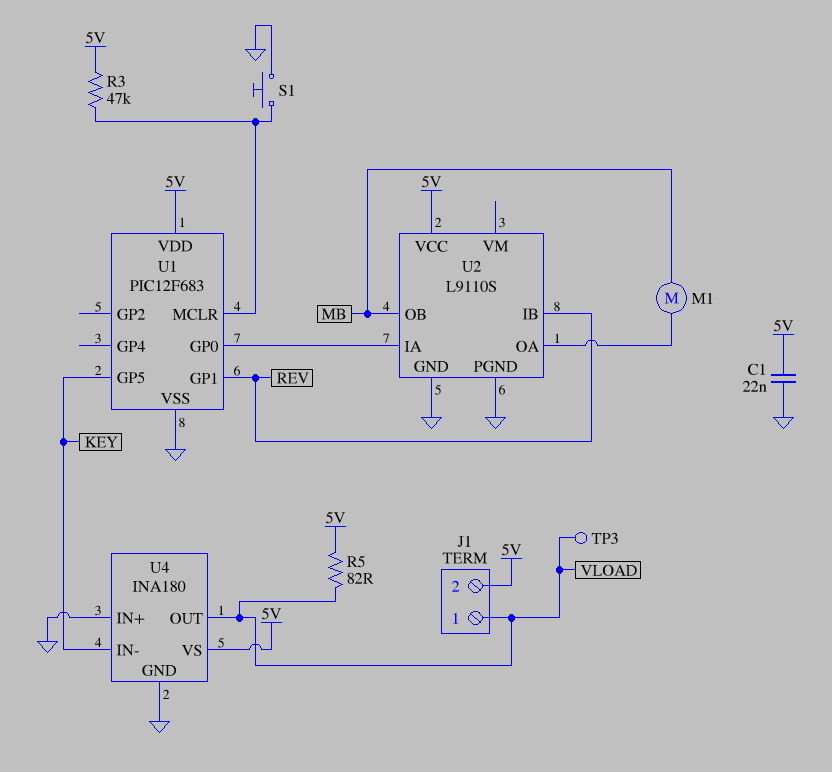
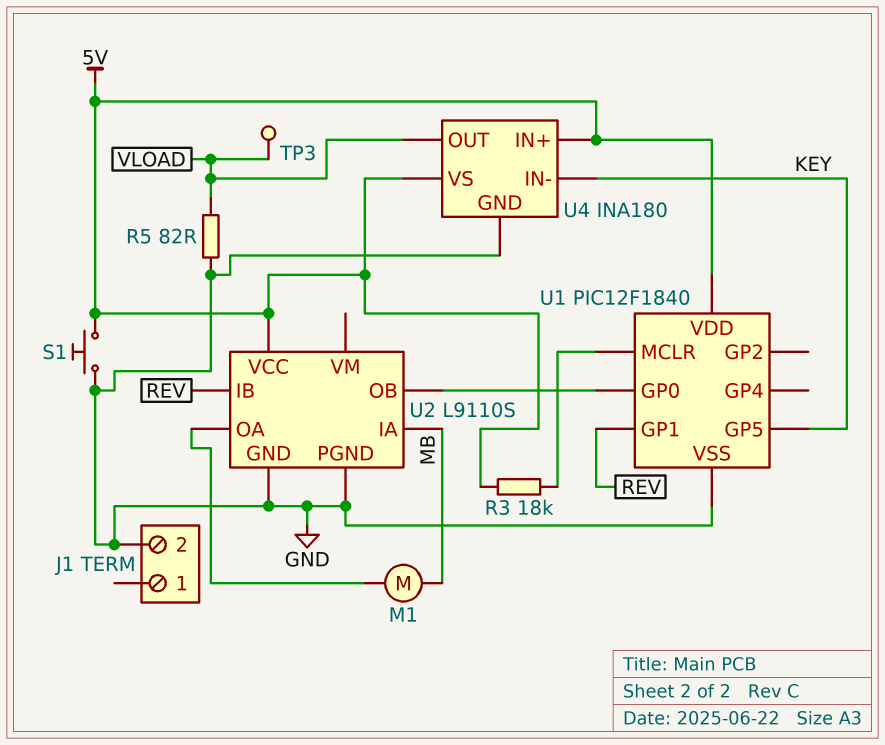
C1: 22nF (5V, GND) -> none
J1 pin 1: VLOAD -> none
J1 pin 2: 5V -> GND
R3: 47k (5V, U1/MCLR) -> 18k (5V, U1/MCLR)
R5: 82 (5V, VLOAD) -> 82 (GND, VLOAD)
S1: button (GND, U1/MCLR) -> button (5V, GND)
U1: PIC12F683 -> PIC12F1840
U2 pin IA: U1/GP0 -> MB
U2 pin OB: MB -> U1/GP0
U4 pin IN+: GND -> 5V

